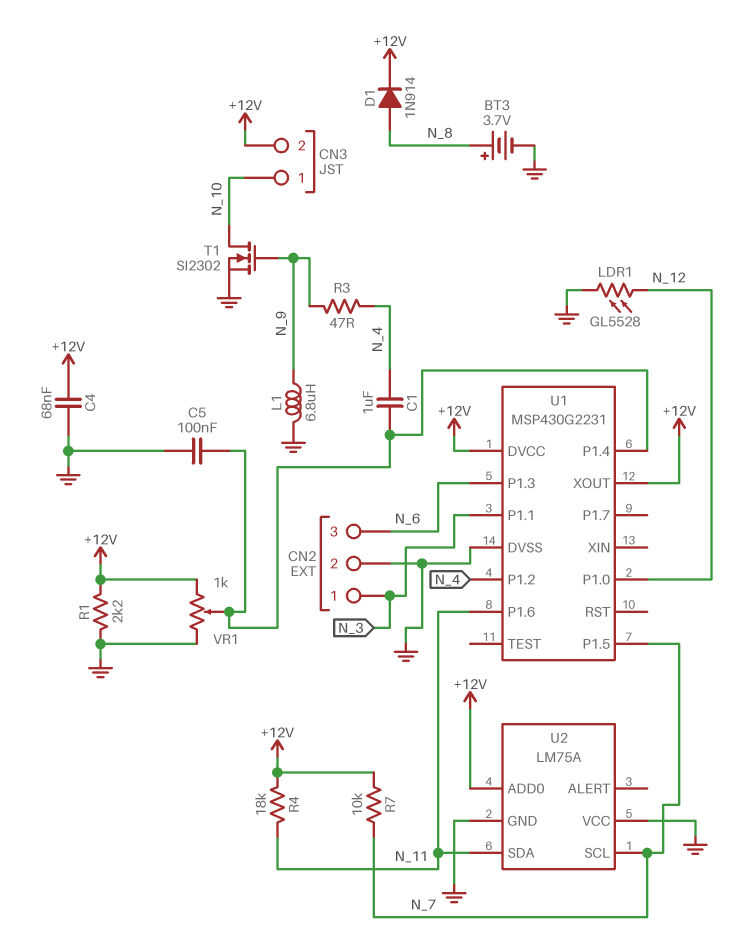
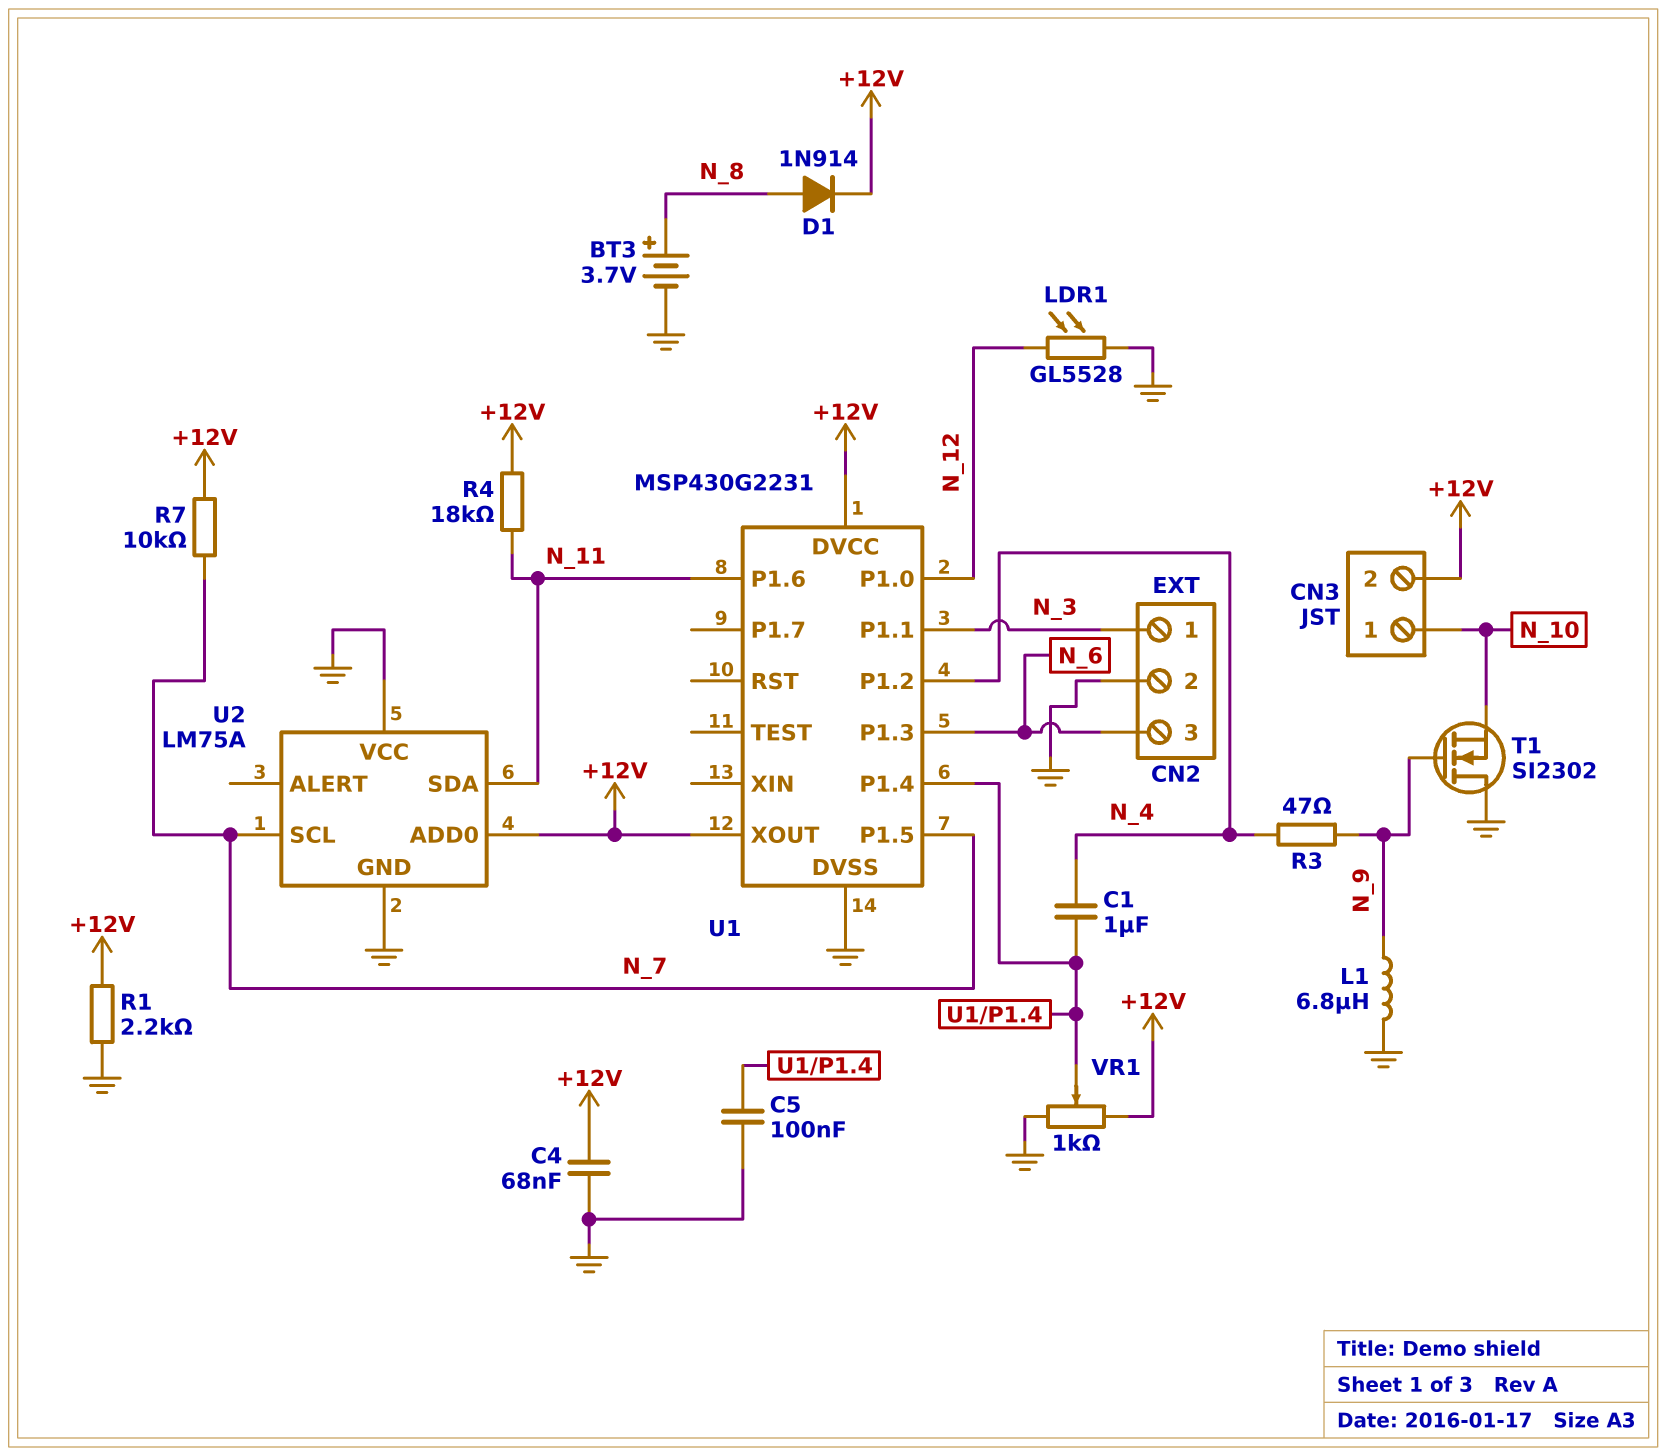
T1: NMOS SI2302 (G N_9, D N_10, S GND) -> NMOS SI2302 (G N_9, D GND, S N_10)

